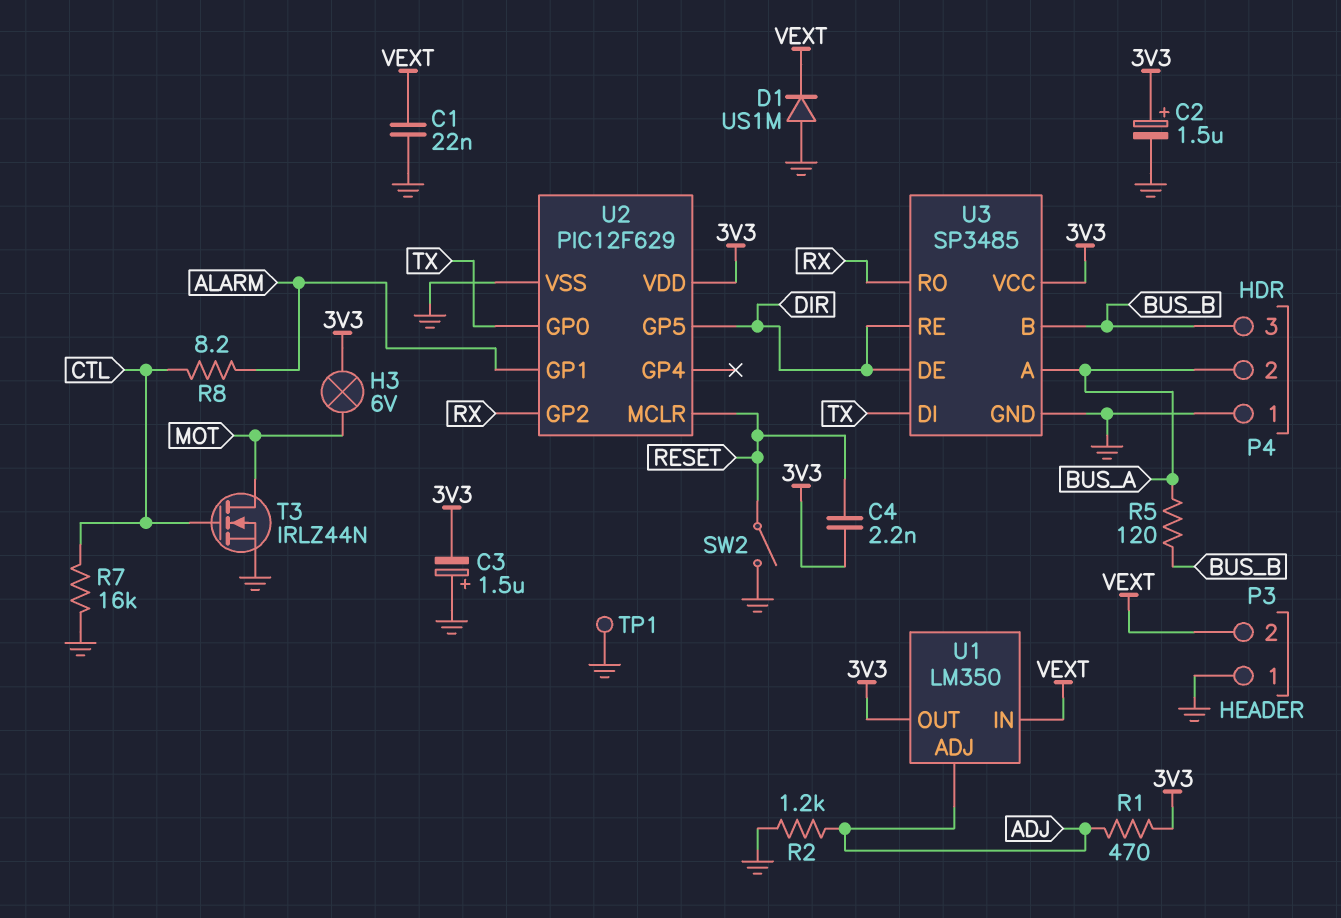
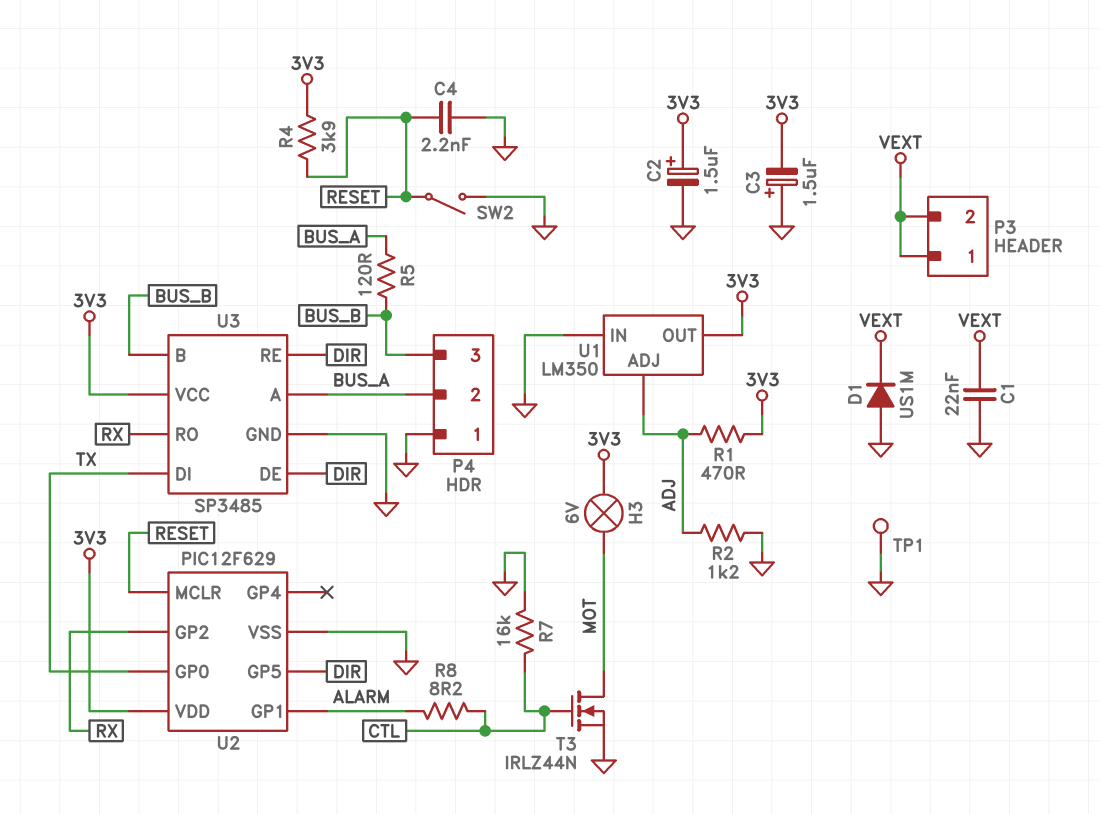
C4: 2.2nF (3V3, RESET) -> 2.2nF (GND, RESET)
P3 pin 1: GND -> VEXT
R4: none -> 3.9k (3V3, RESET)
U1 pin IN: VEXT -> GND

